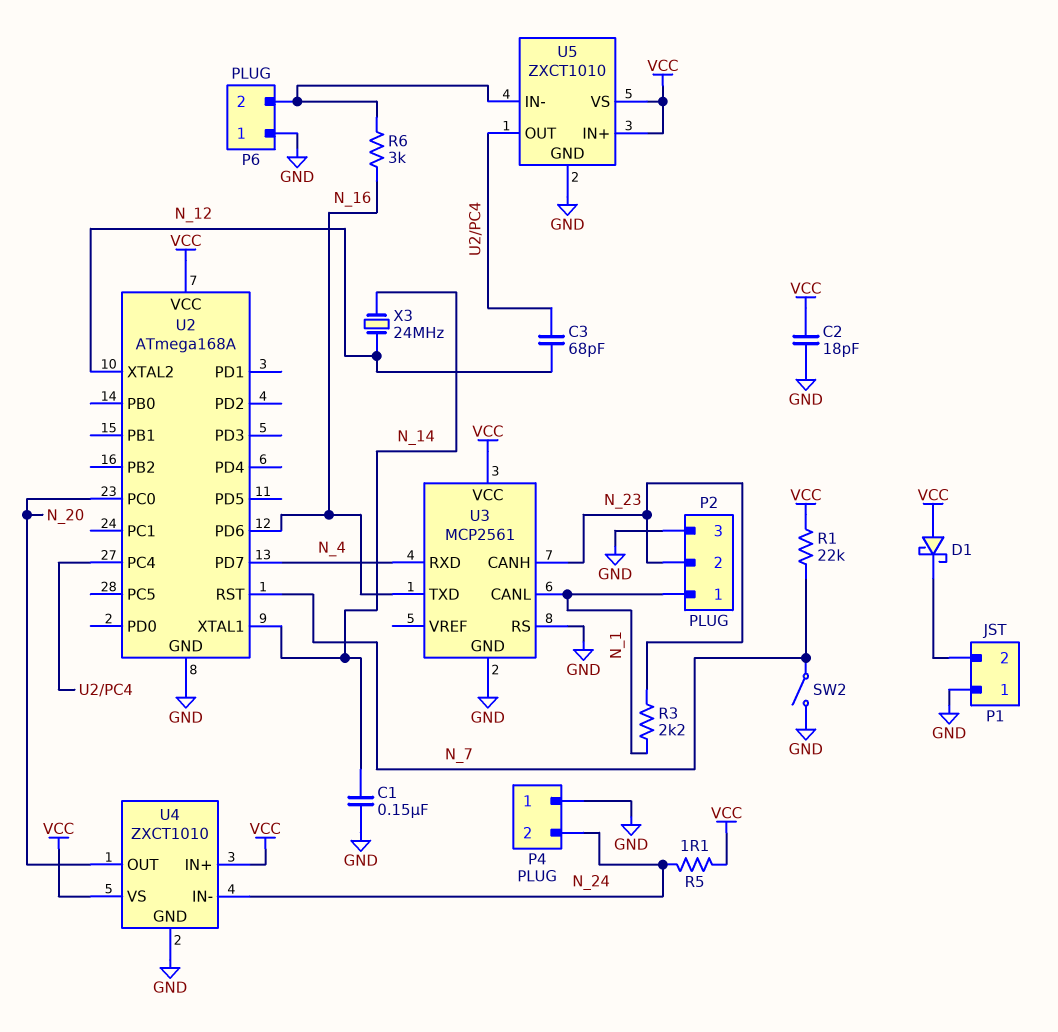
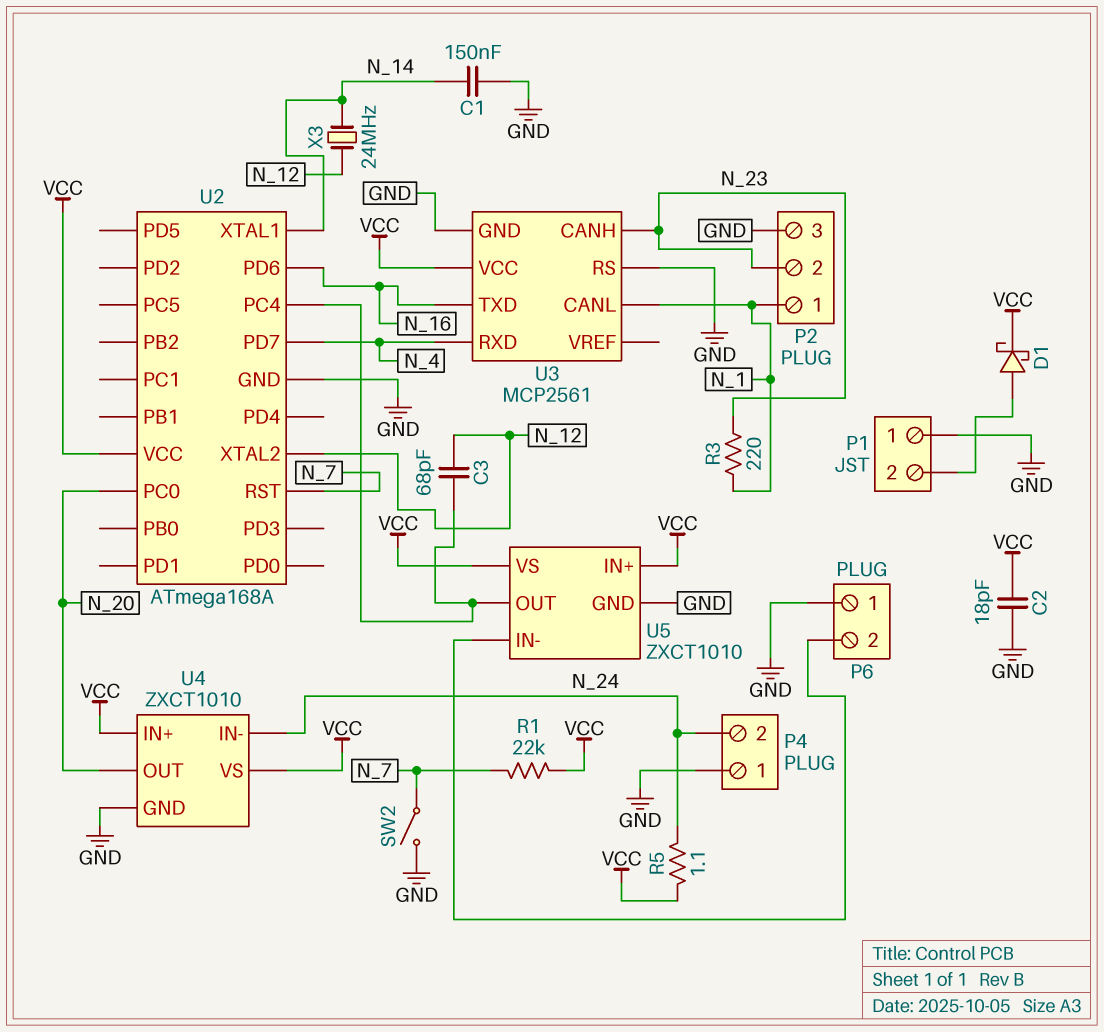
D1: schottky (A VCC, K P1/2) -> schottky (A P1/2, K VCC)
R3: 2.2k (N_1, N_23) -> 220 (N_1, N_23)
R6: 3k (N_16, P6/2) -> none

